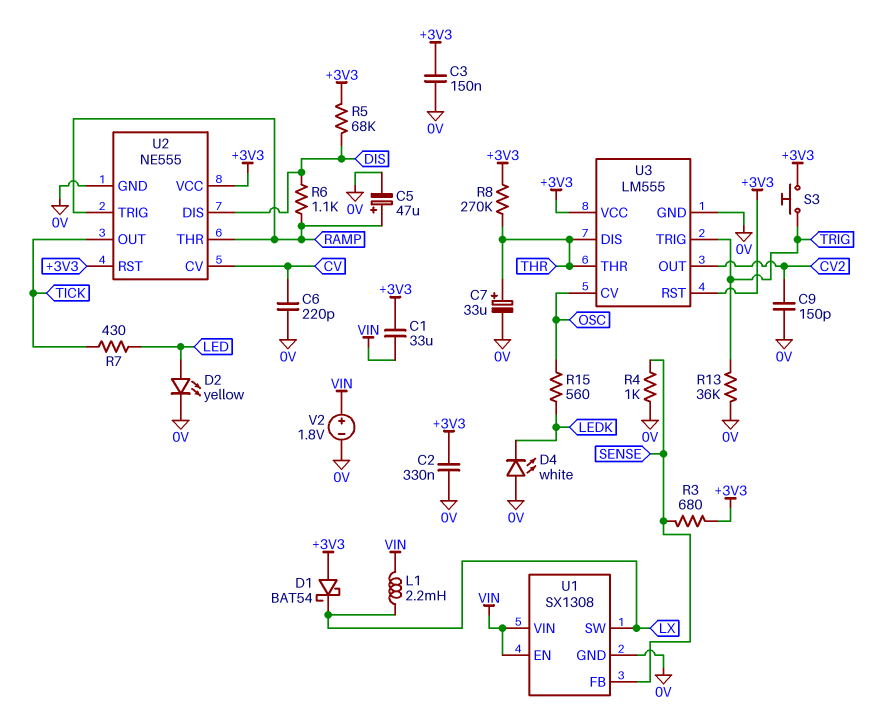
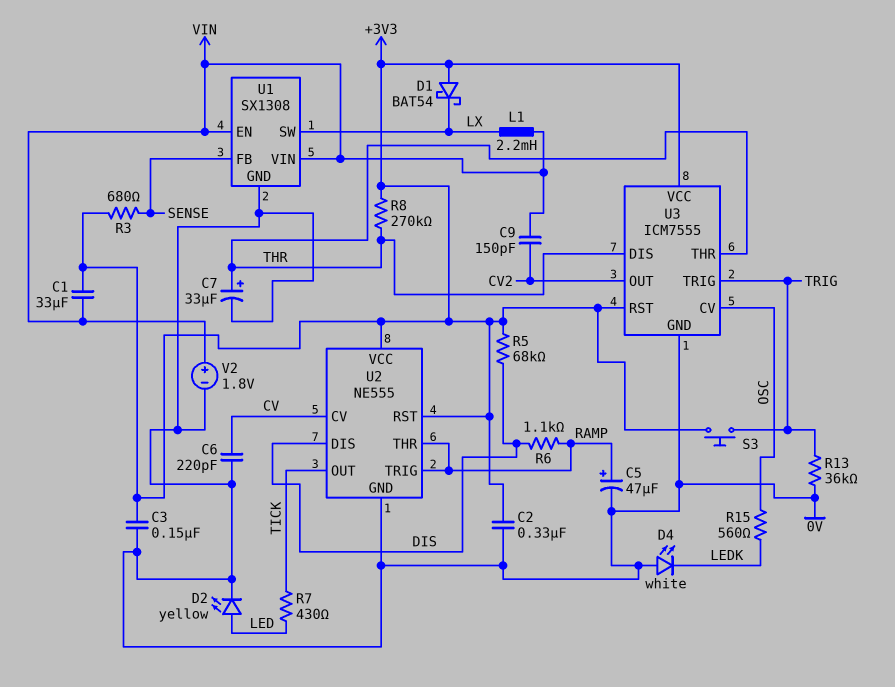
C9: 150pF (0V, CV2) -> 150pF (CV2, VIN)
R4: 1k (0V, SENSE) -> none
U3: LM555 -> ICM7555

